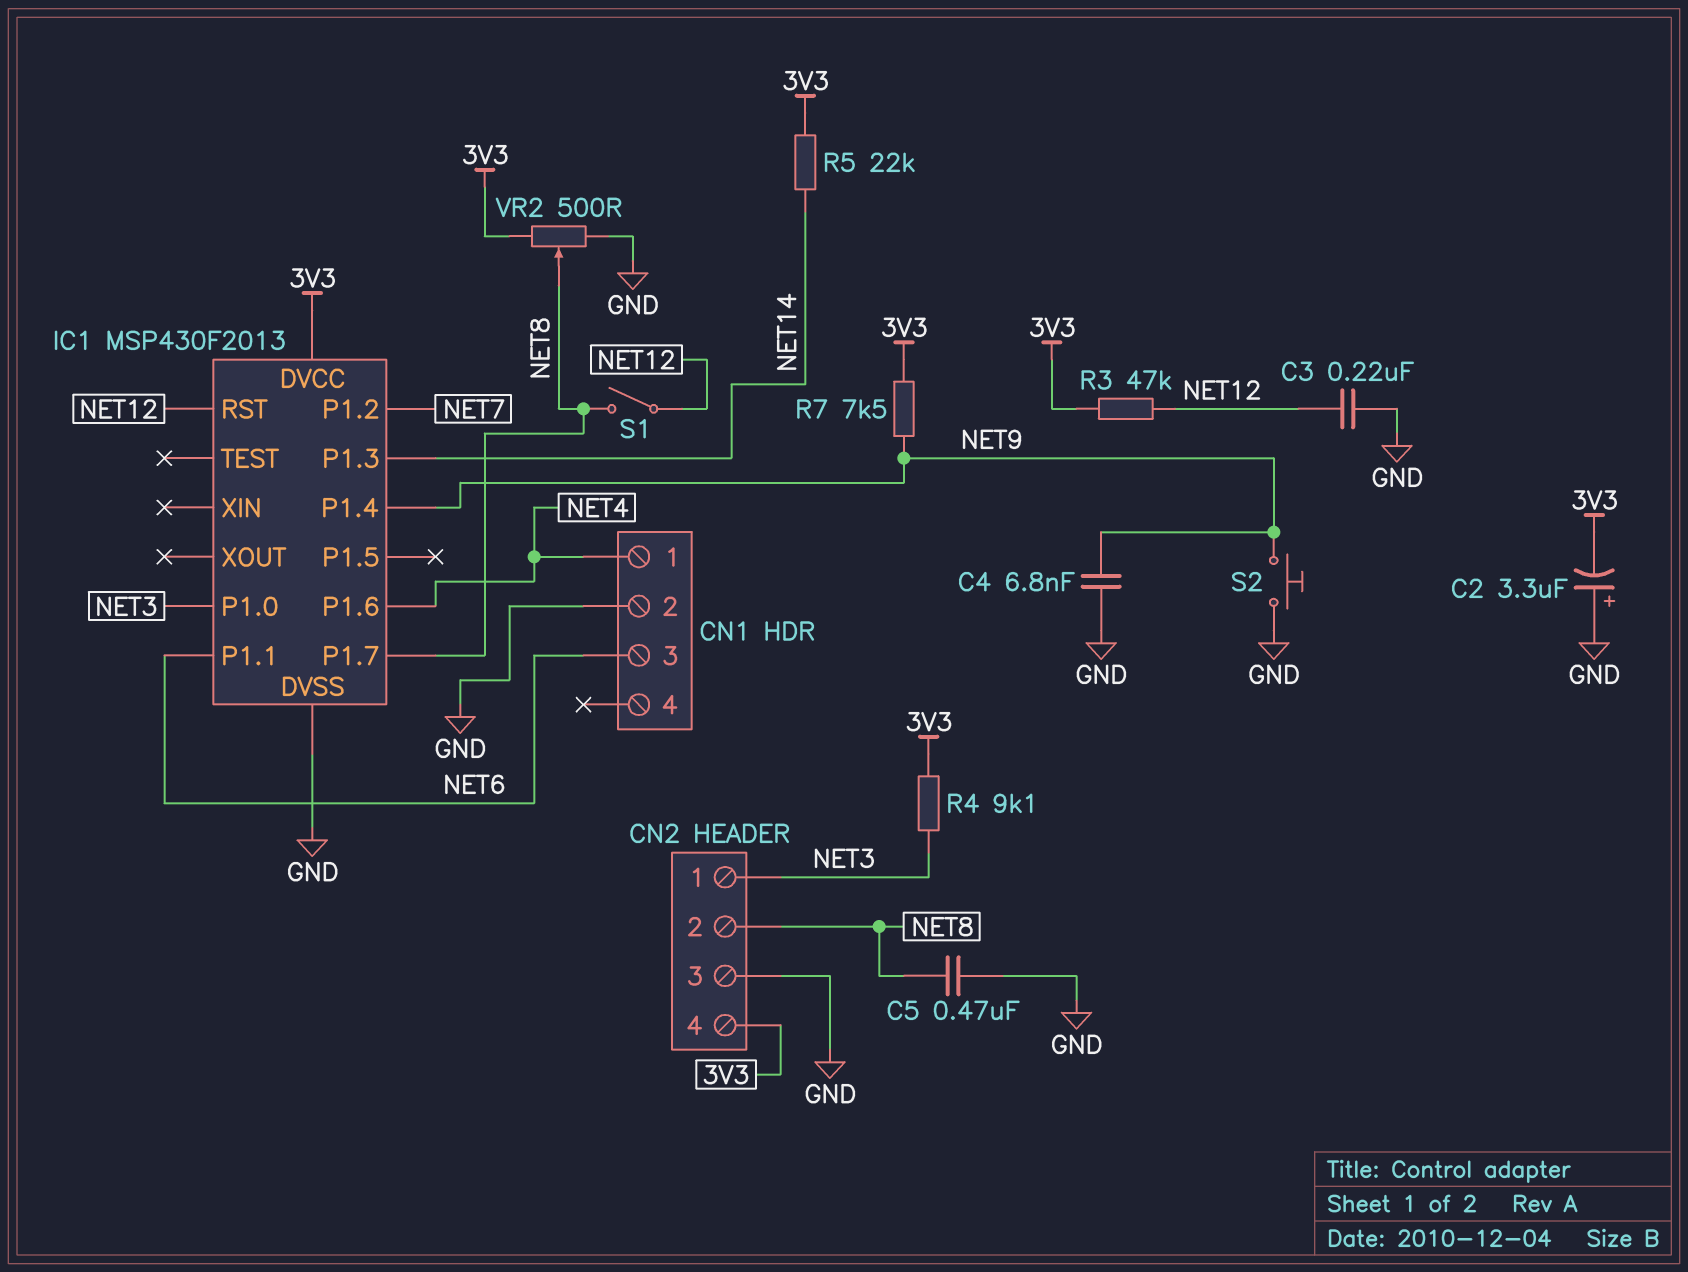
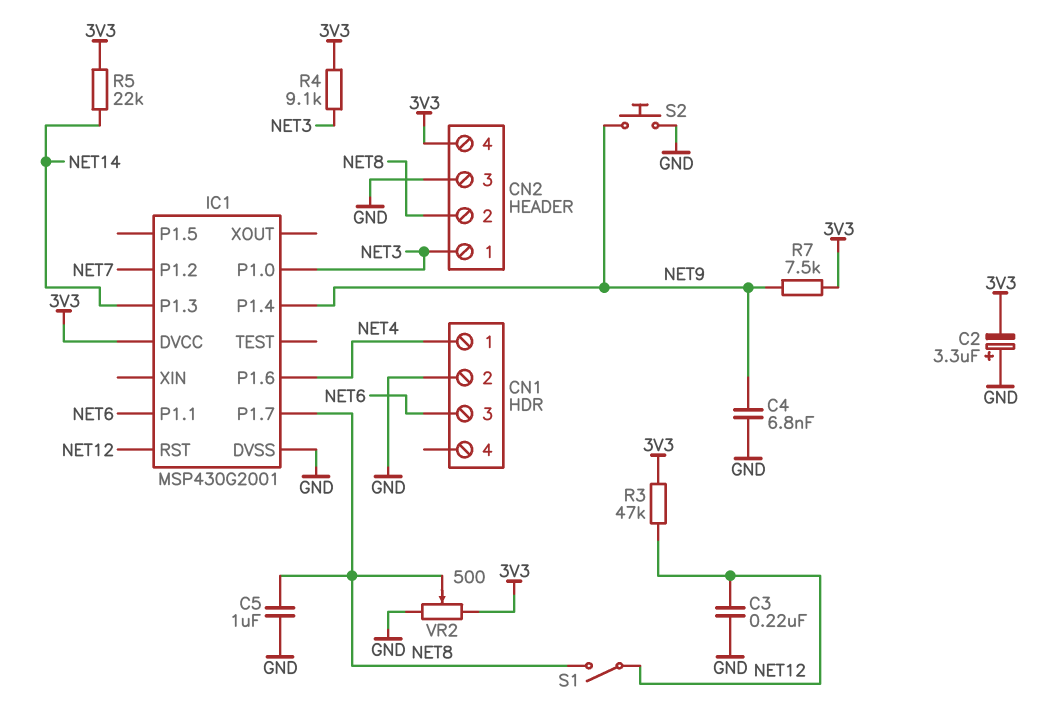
C5: 470nF (GND, NET8) -> 1uF (GND, NET8)
IC1: MSP430F2013 -> MSP430G2001

